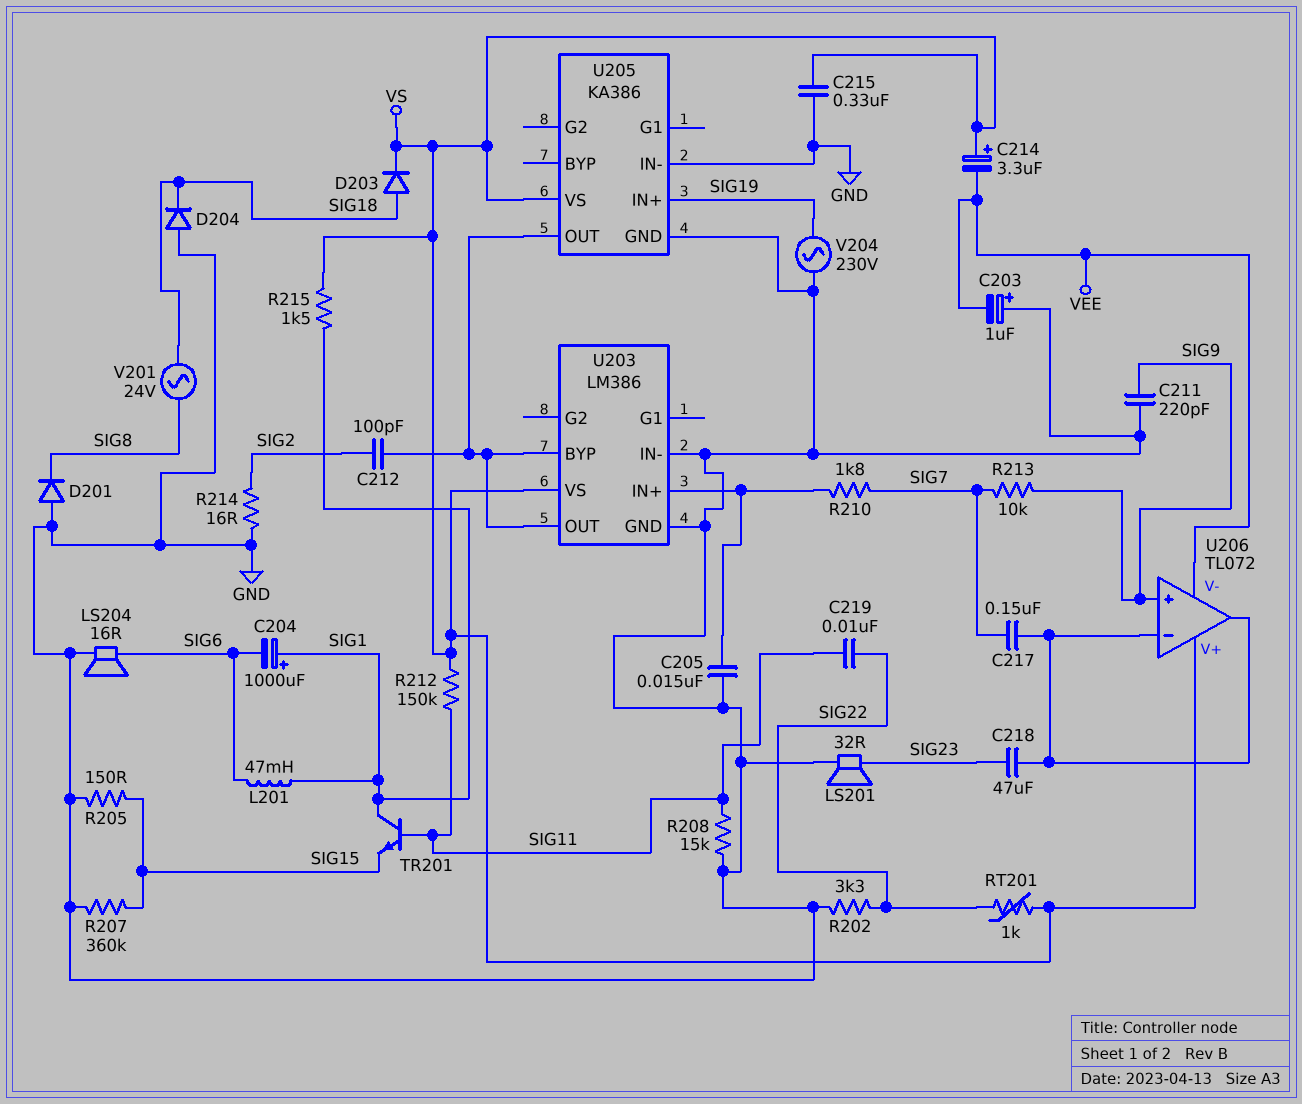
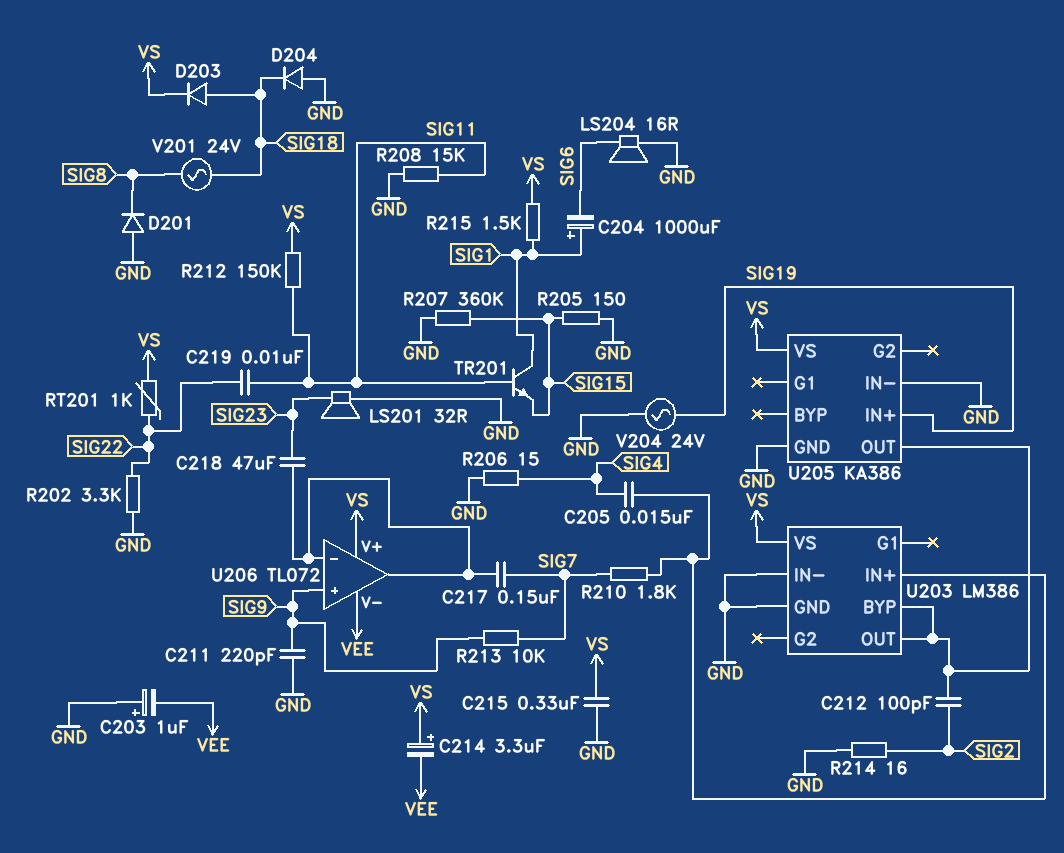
C205: 15nF (GND, U203/IN+) -> 15nF (SIG4, U203/IN+)
L201: 47mH (SIG1, SIG6) -> none
R206: none -> 15 (GND, SIG4)
V204: AC 230V (GND, SIG19) -> AC 24V (GND, SIG19)

